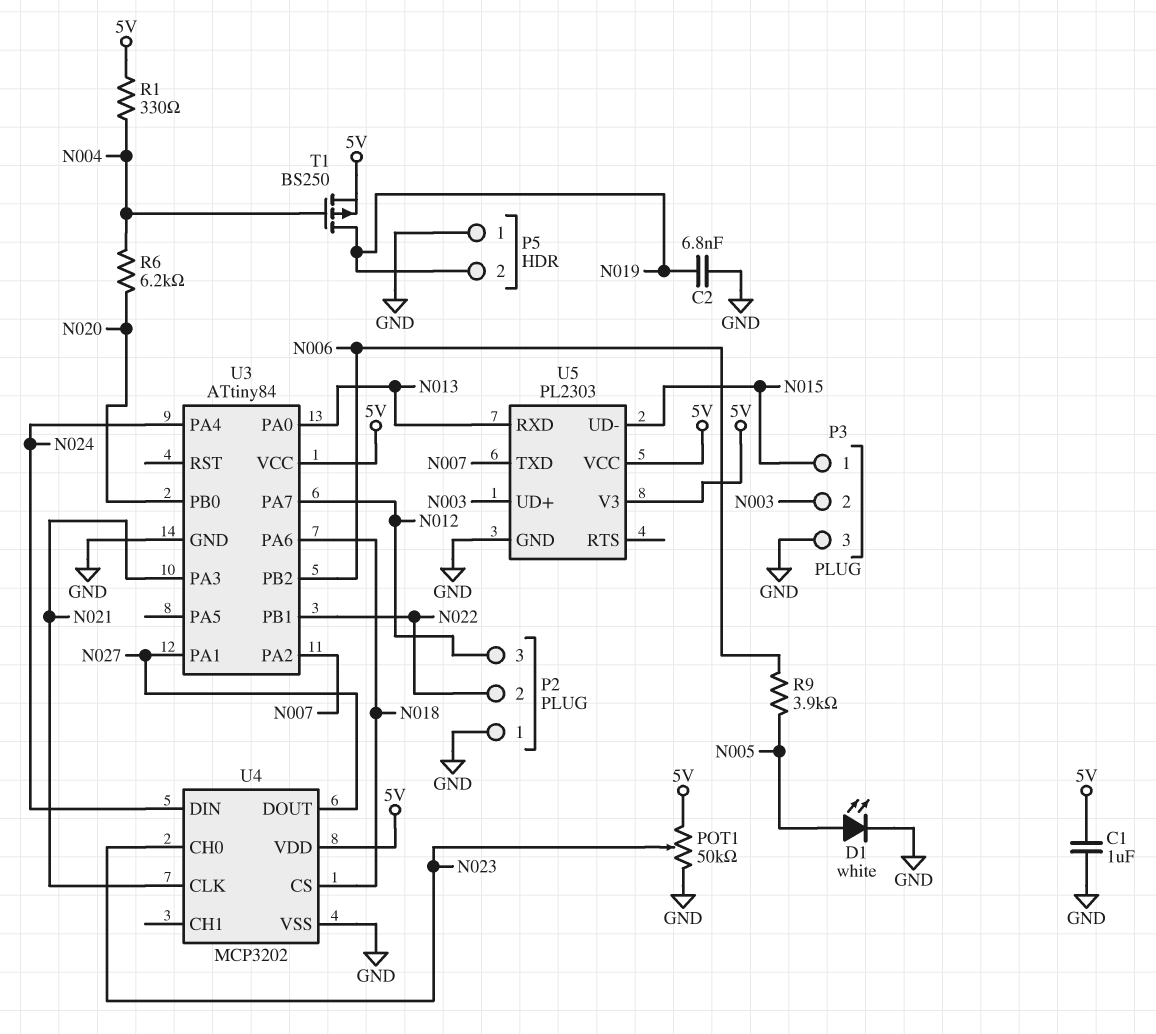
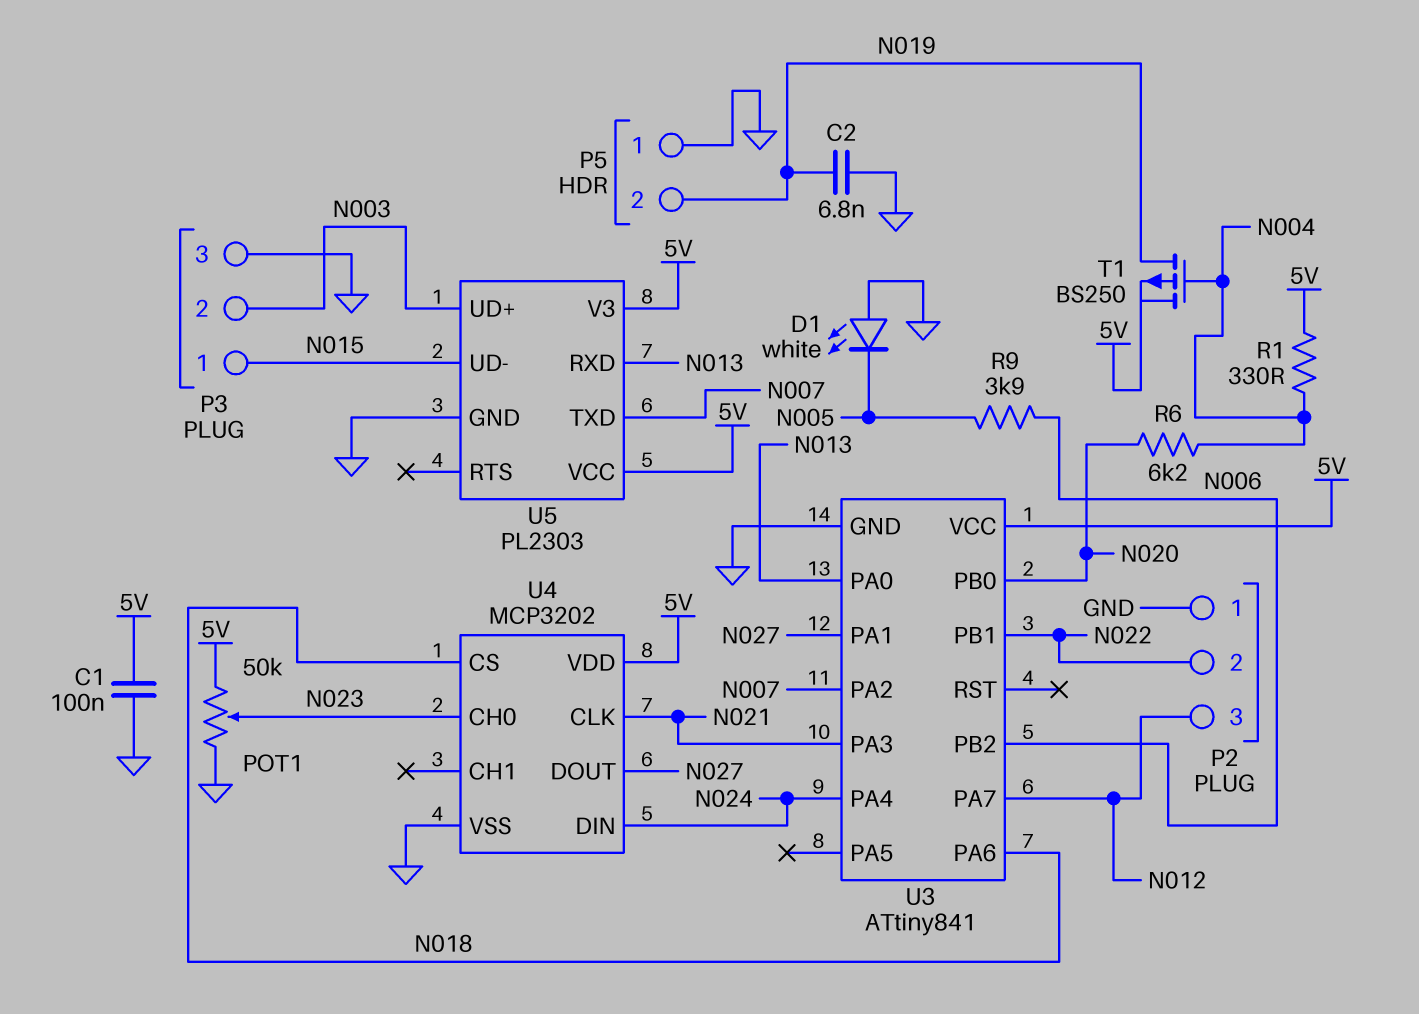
C1: 1uF (5V, GND) -> 100nF (5V, GND)
D1: LED white (A N005, K GND) -> LED white (A GND, K N005)
U3: ATtiny84 -> ATtiny841

